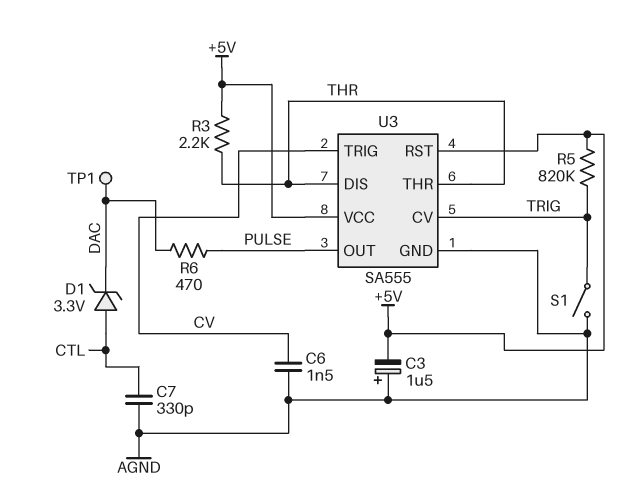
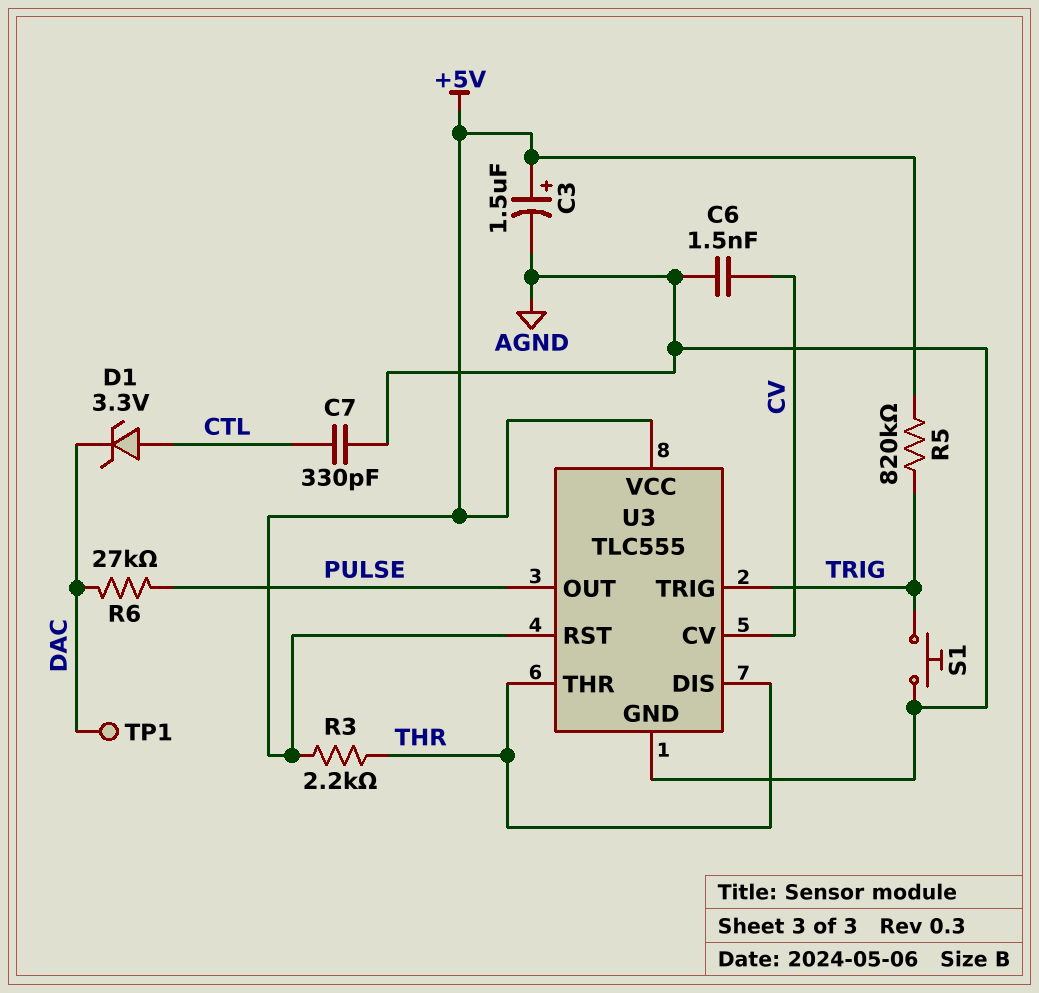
C3: 1.5uF (plus AGND, minus +5V) -> 1.5uF (plus +5V, minus AGND)
R6: 470 (DAC, PULSE) -> 27k (DAC, PULSE)
S1: switch (AGND, TRIG) -> button (AGND, TRIG)
U3: SA555 -> TLC555
U3 pin CV: TRIG -> CV
U3 pin TRIG: CV -> TRIG

